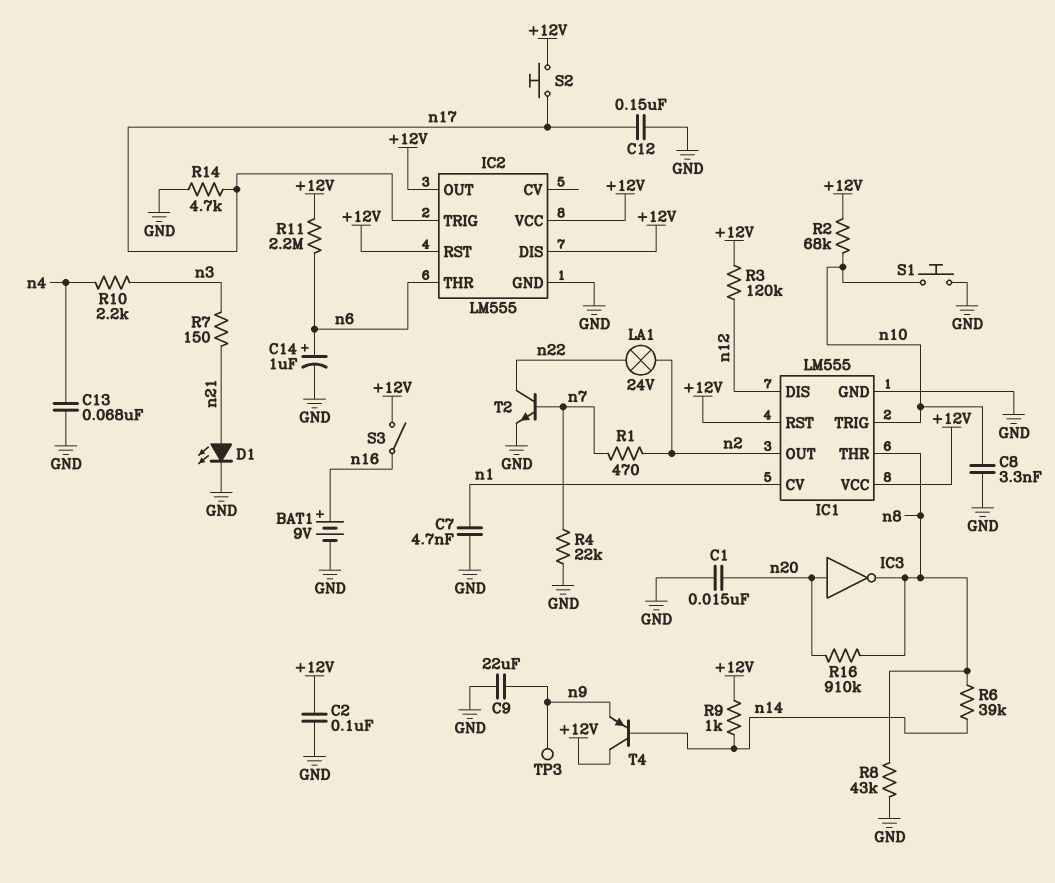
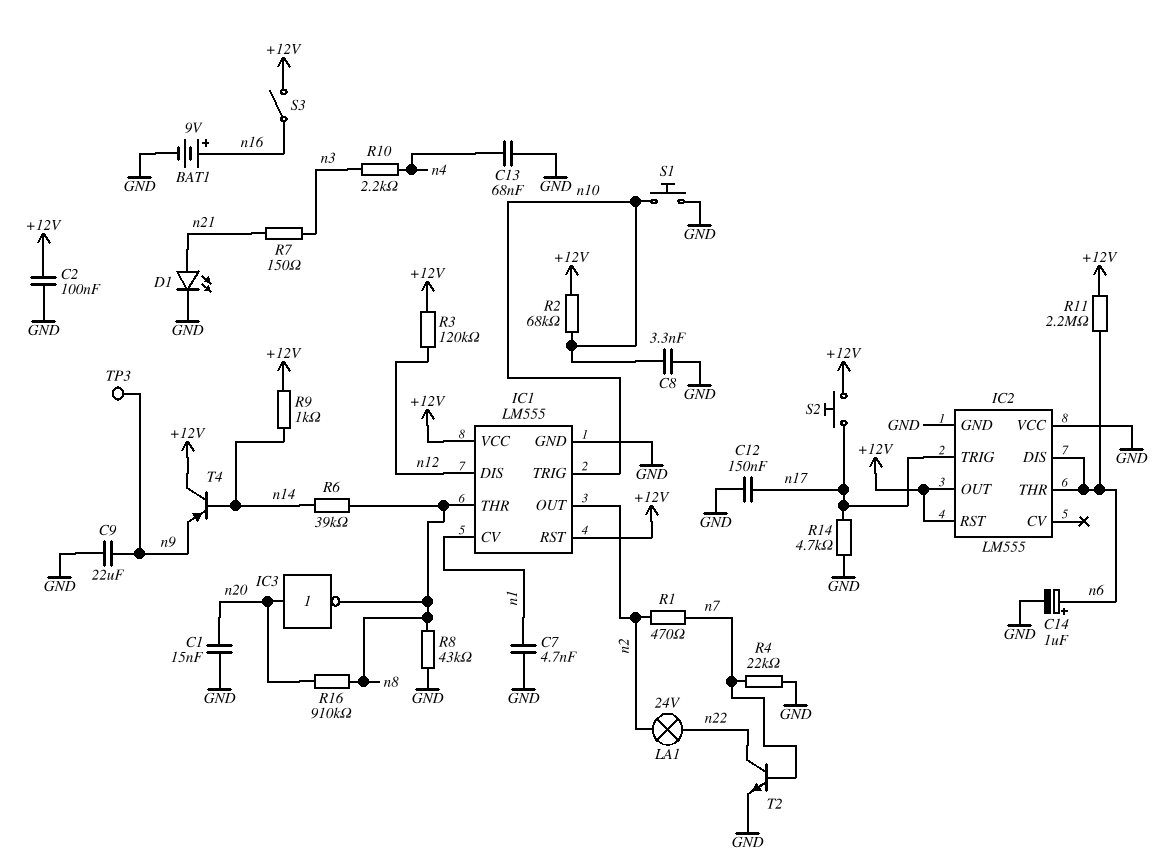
IC2 pin DIS: +12V -> n6
IC2 pin VCC: +12V -> GND

